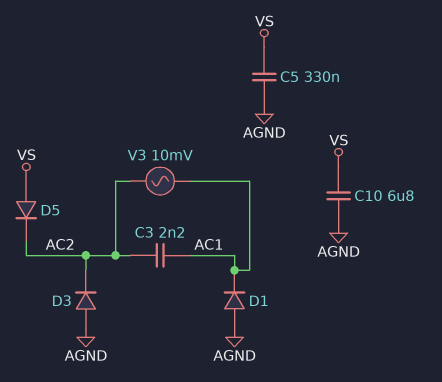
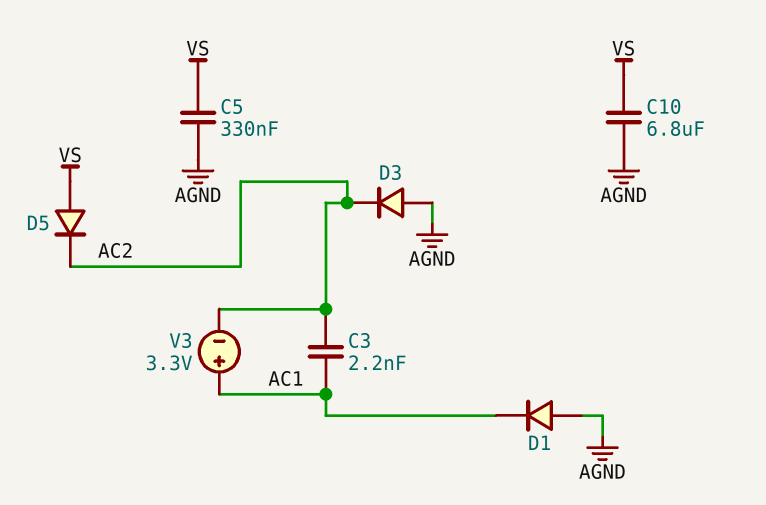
V3: AC 10mV (AC1, AC2) -> 3.3V (plus AC1, minus AC2)

